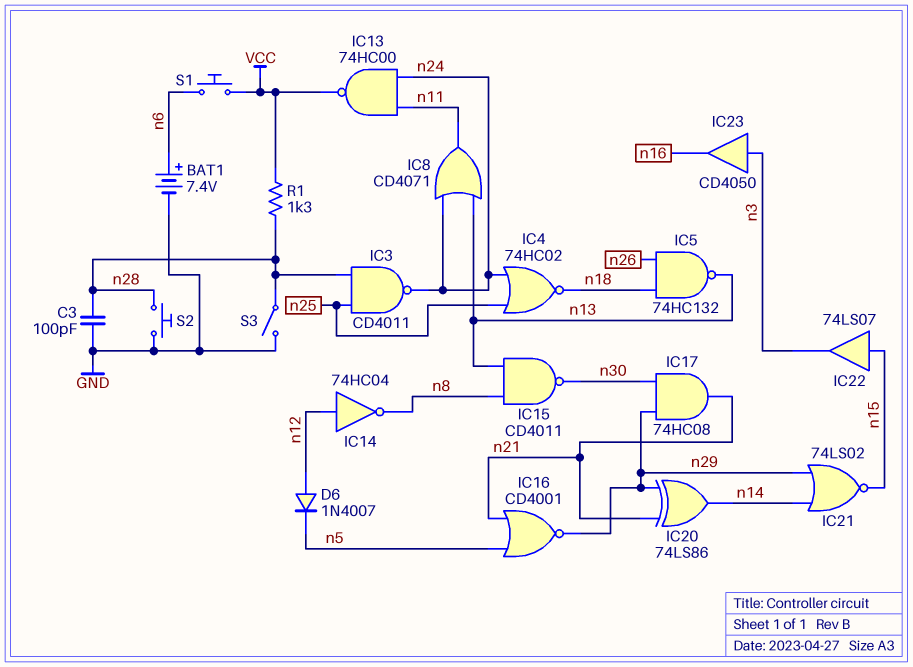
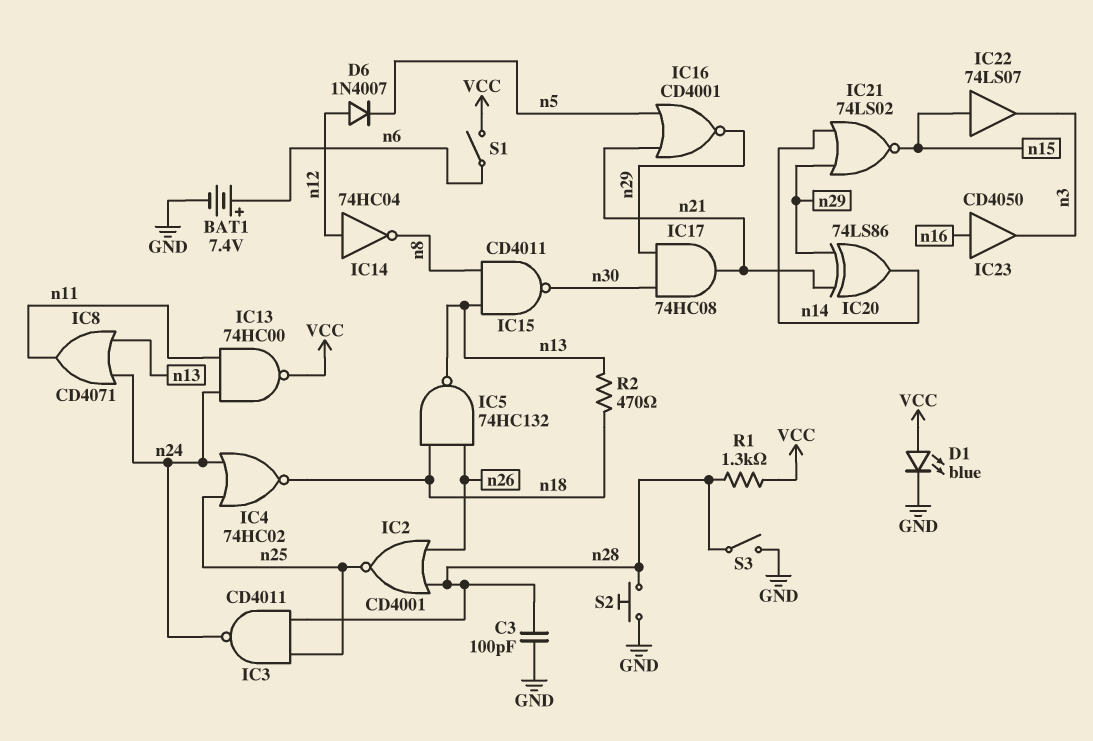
D1: none -> LED blue (A VCC, K GND)
IC2: none -> NOR CD4001 (in n26, in n28, out n25)
IC23: buffer CD4050 (in n3, out n16) -> buffer CD4050 (in n16, out n3)
R2: none -> 470 (n13, n18)
S1: button (VCC, n6) -> switch (VCC, n6)

